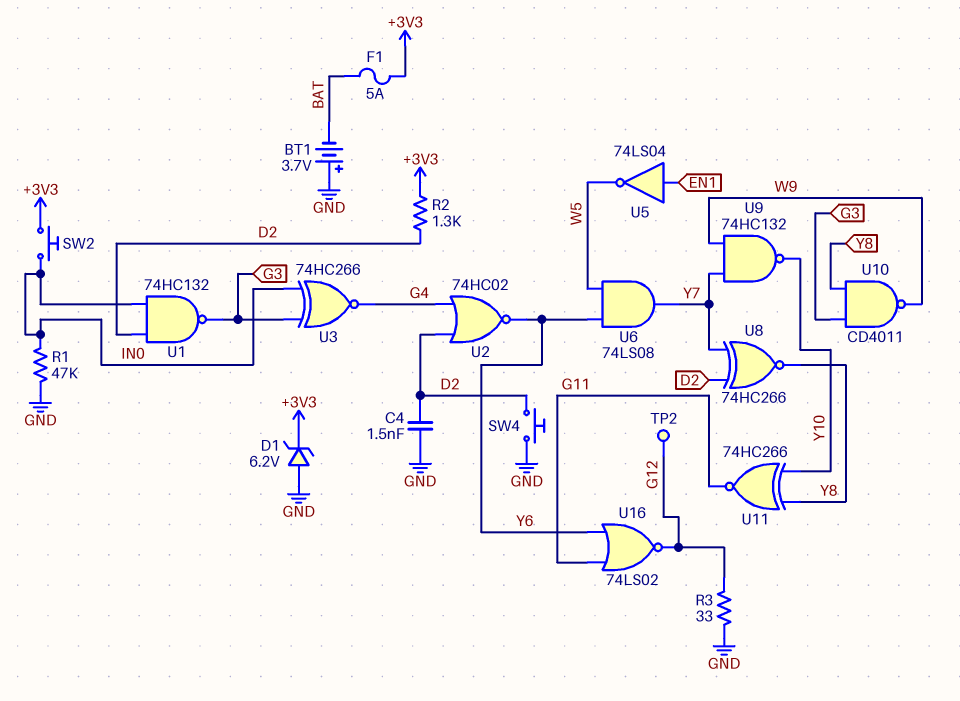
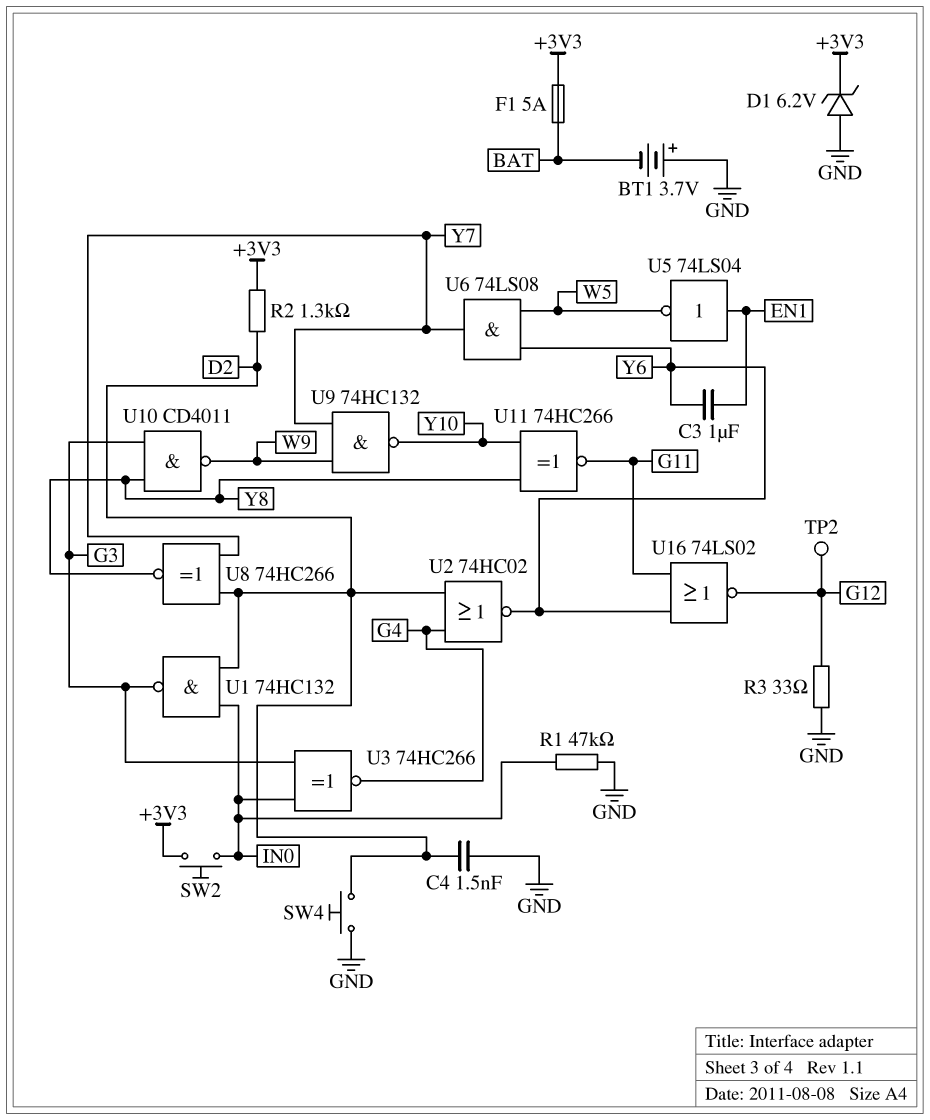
C3: none -> 1uF (EN1, Y6)

